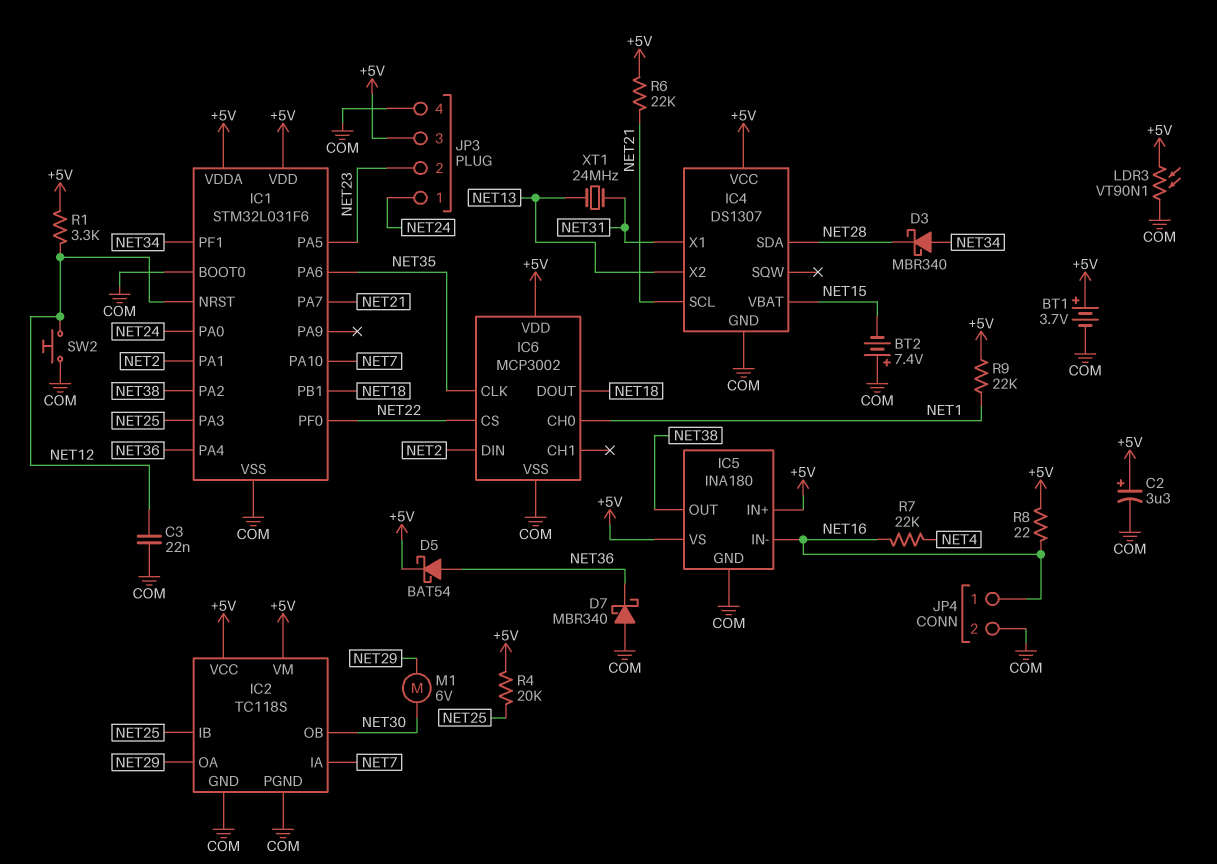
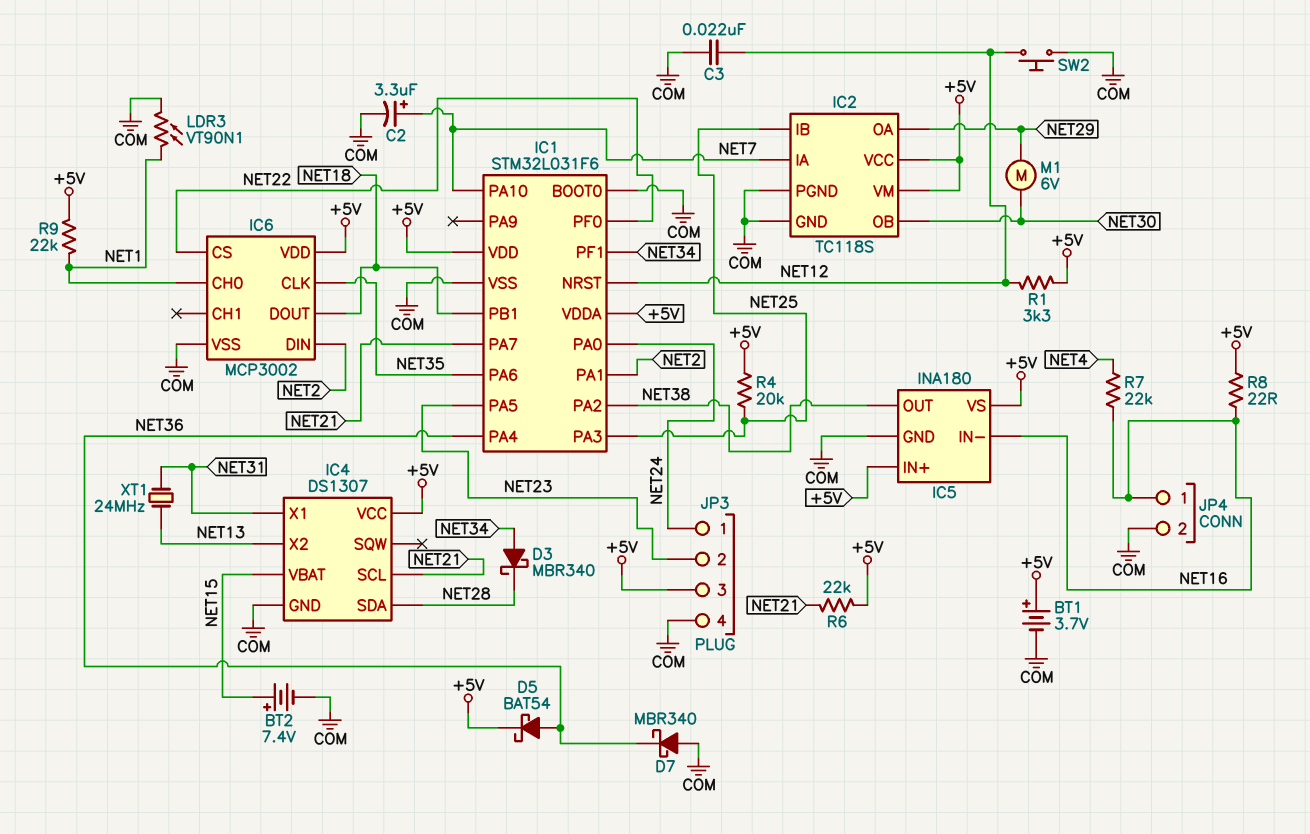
BT2: 7.4V (plus COM, minus NET15) -> 7.4V (plus NET15, minus COM)
C2: 3.3uF (plus +5V, minus COM) -> 3.3uF (plus NET7, minus COM)
LDR3: VT90N1 (+5V, COM) -> VT90N1 (COM, NET1)

